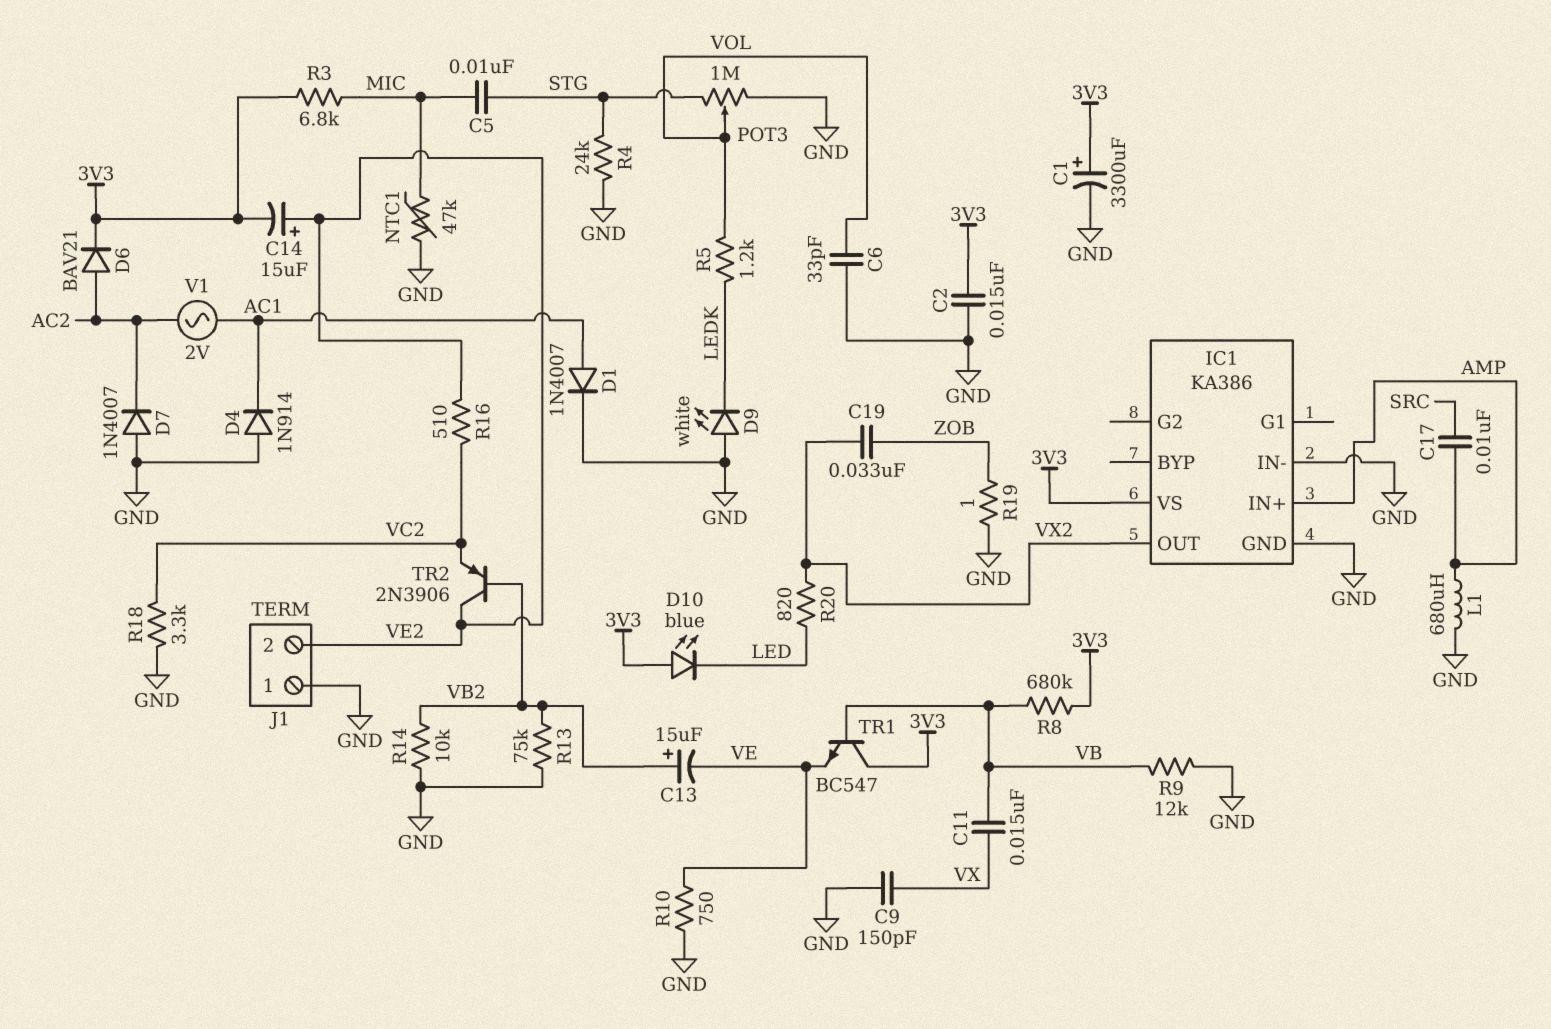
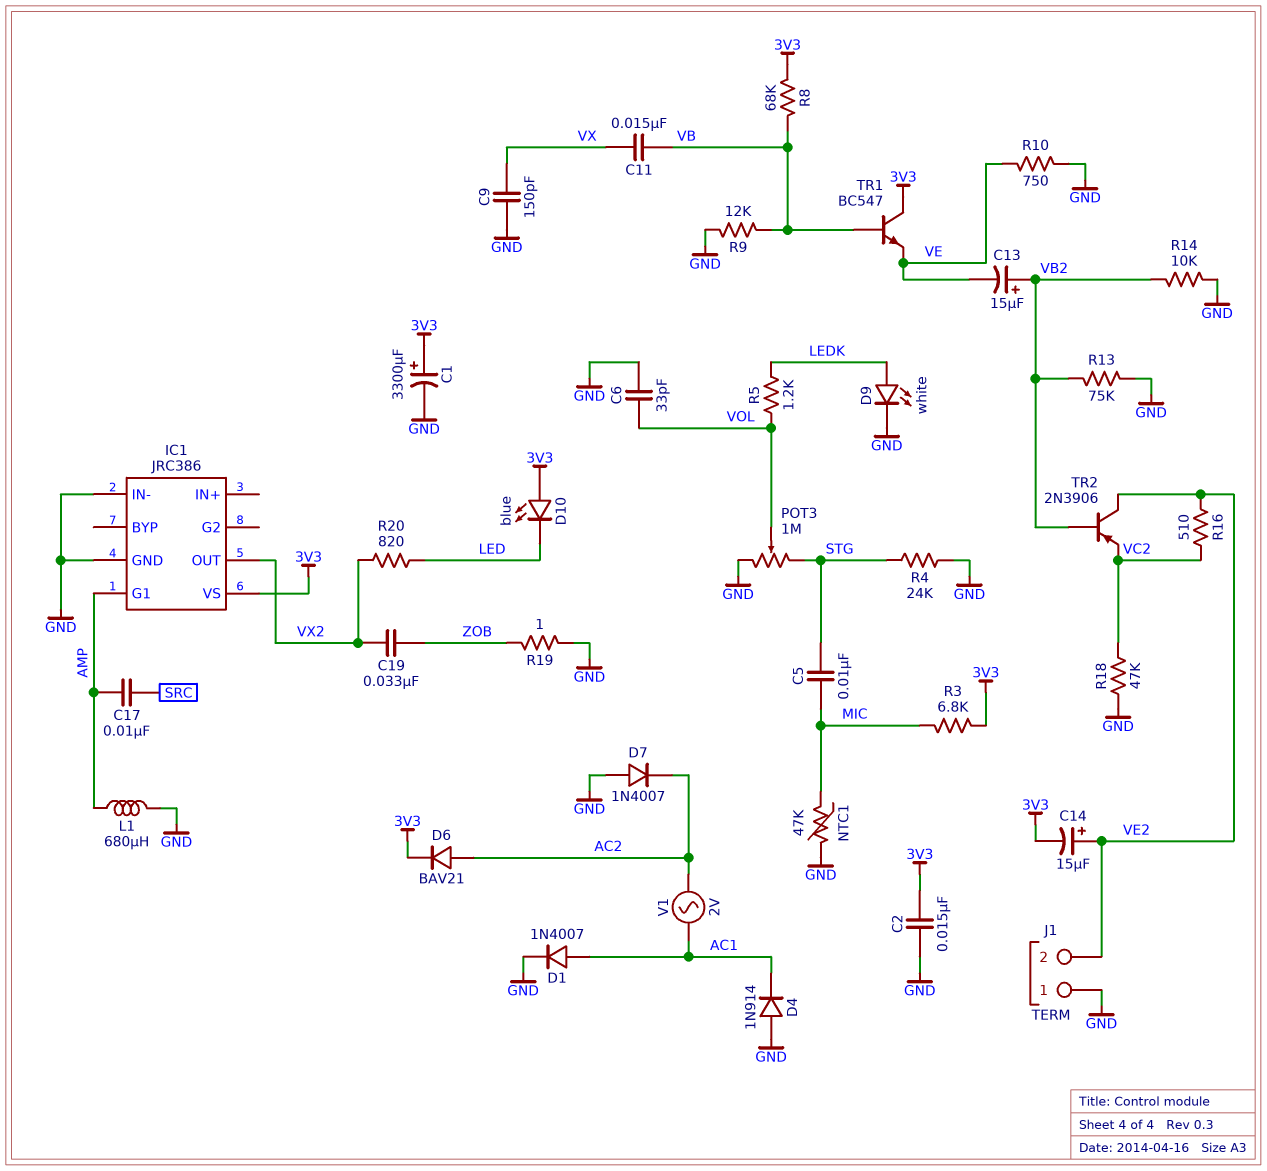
D9: LED white (A GND, K LEDK) -> LED white (A LEDK, K GND)
IC1: KA386 -> JRC386
IC1 pin G1: none -> AMP
IC1 pin IN+: AMP -> none
R8: 680k (3V3, VB) -> 68k (3V3, VB)
R18: 3.3k (GND, VC2) -> 47k (GND, VC2)

